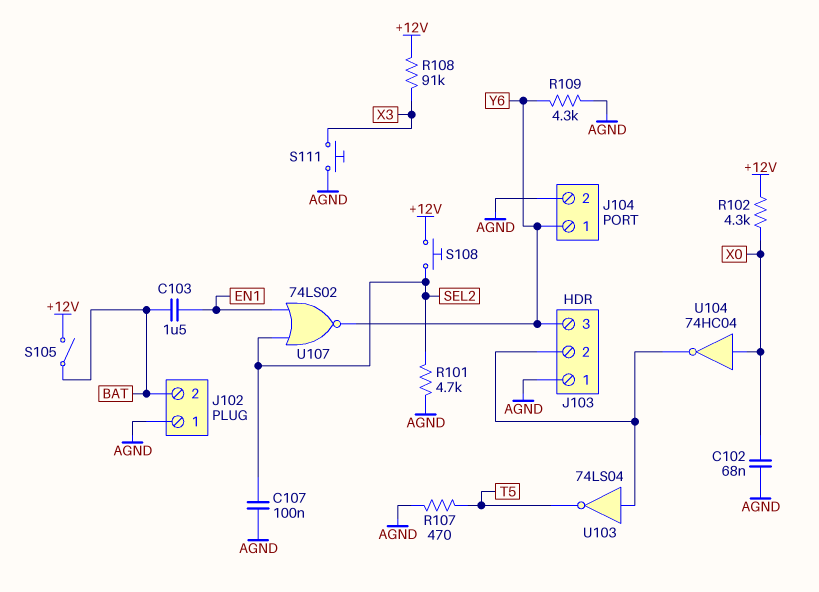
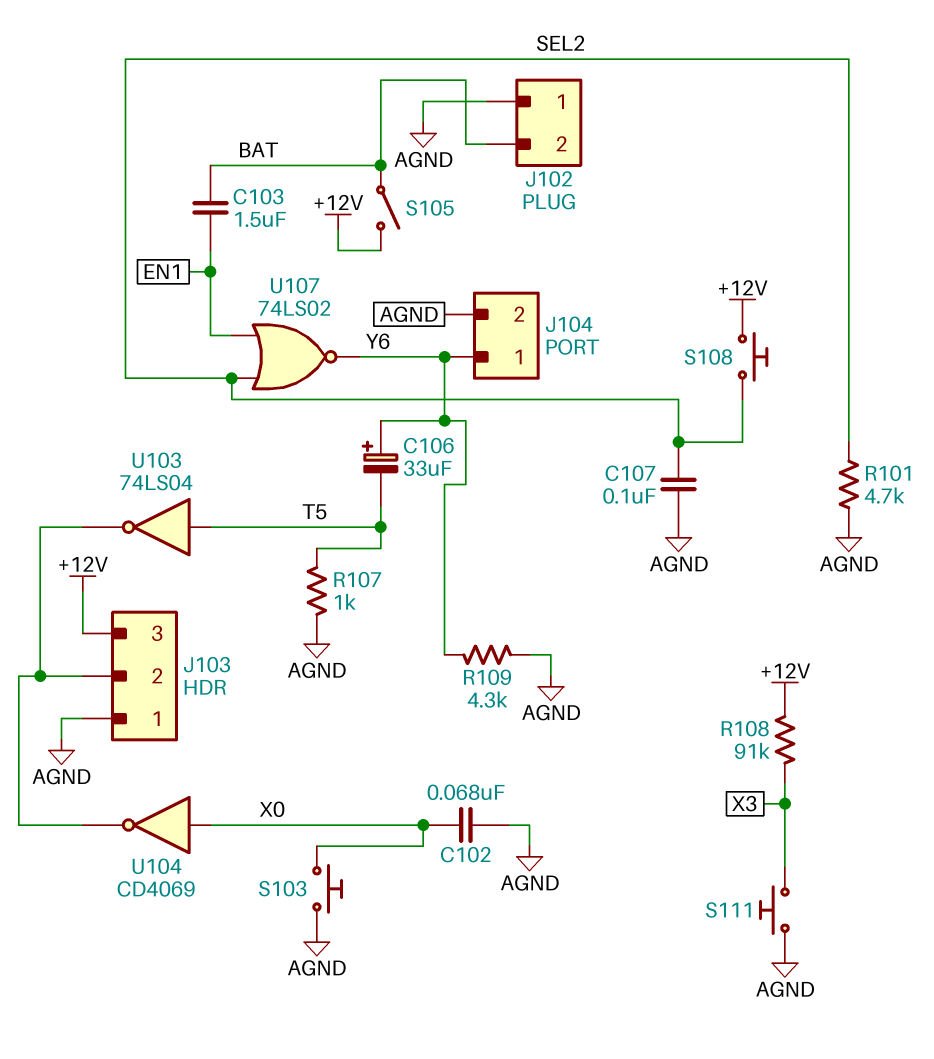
C106: none -> 33uF (plus Y6, minus T5)
J103 pin 3: Y6 -> +12V
R102: 4.3k (+12V, X0) -> none
R107: 470 (AGND, T5) -> 1k (AGND, T5)
S103: none -> button (AGND, X0)
U103: NOT 74LS04 (in J103/2, out T5) -> NOT 74LS04 (in T5, out J103/2)
U104: NOT 74HC04 (in X0, out J103/2) -> NOT CD4069 (in X0, out J103/2)

